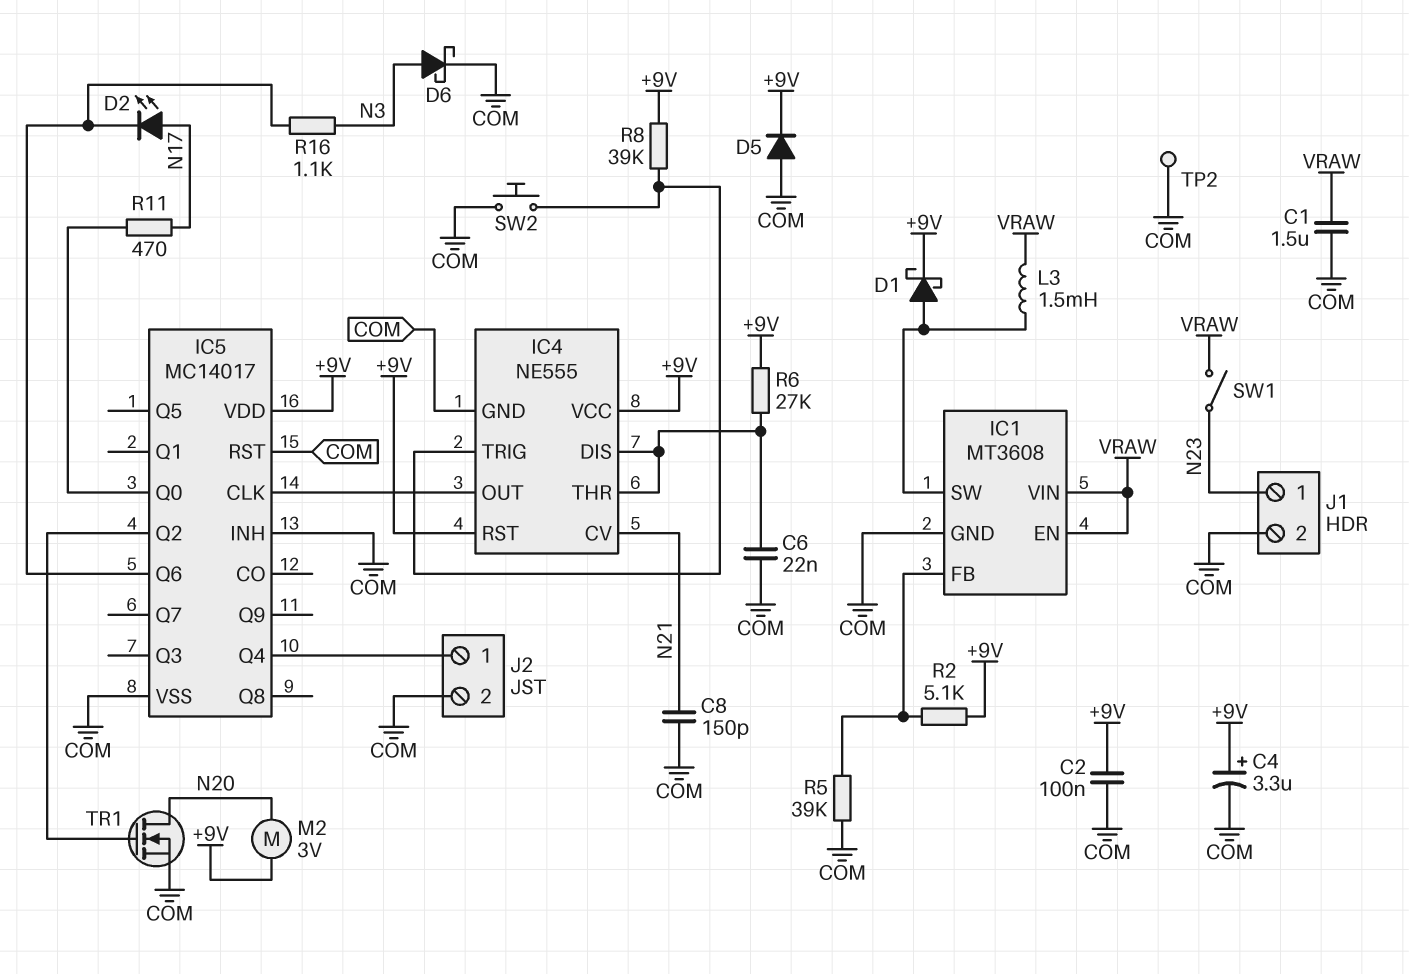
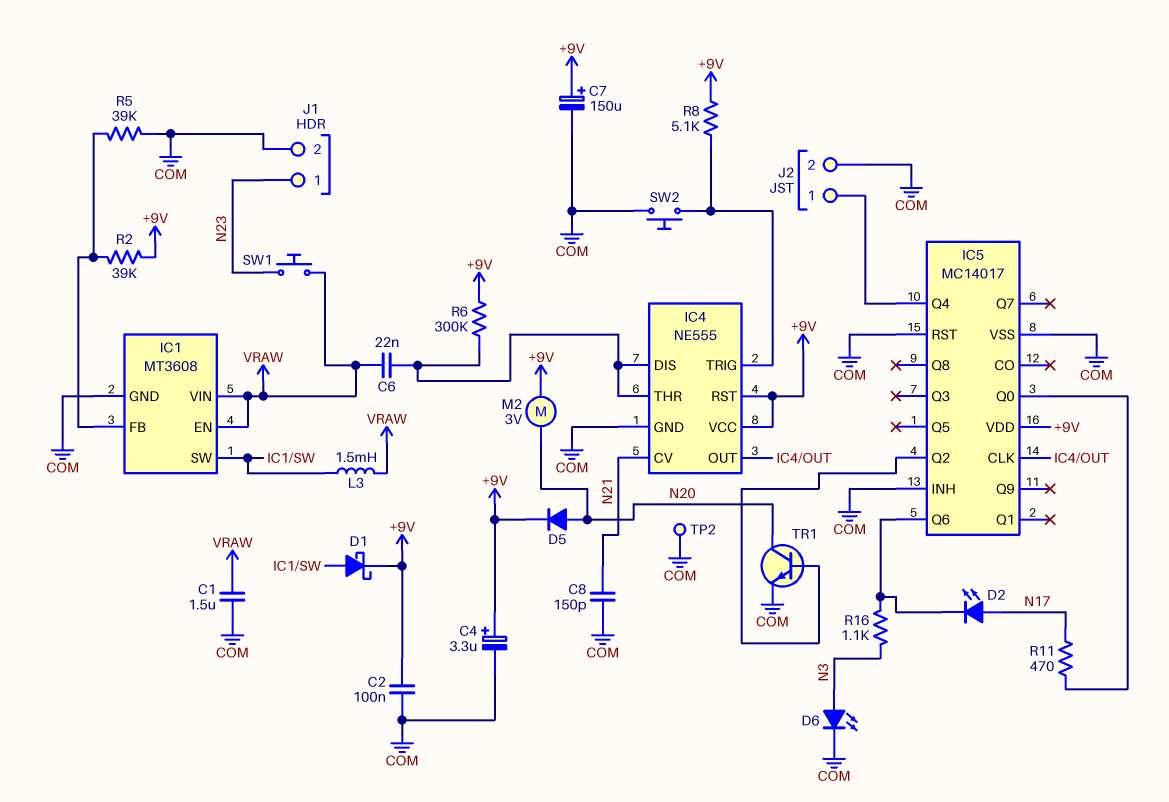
C6: 22nF (COM, IC4/DIS) -> 22nF (IC4/DIS, VRAW)
C7: none -> 150uF (plus +9V, minus COM)
D5: diode (A COM, K +9V) -> diode (A N20, K +9V)
D6: schottky (A N3, K COM) -> LED (A N3, K COM)
R2: 5.1k (+9V, IC1/FB) -> 39k (+9V, IC1/FB)
R6: 27k (+9V, IC4/DIS) -> 300k (+9V, IC4/DIS)
R8: 39k (+9V, IC4/TRIG) -> 5.1k (+9V, IC4/TRIG)
SW1: switch (N23, VRAW) -> button (N23, VRAW)
TR1: NMOS (G IC5/Q2, D N20, S COM) -> NPN (B IC5/Q2, C N20, E COM)

